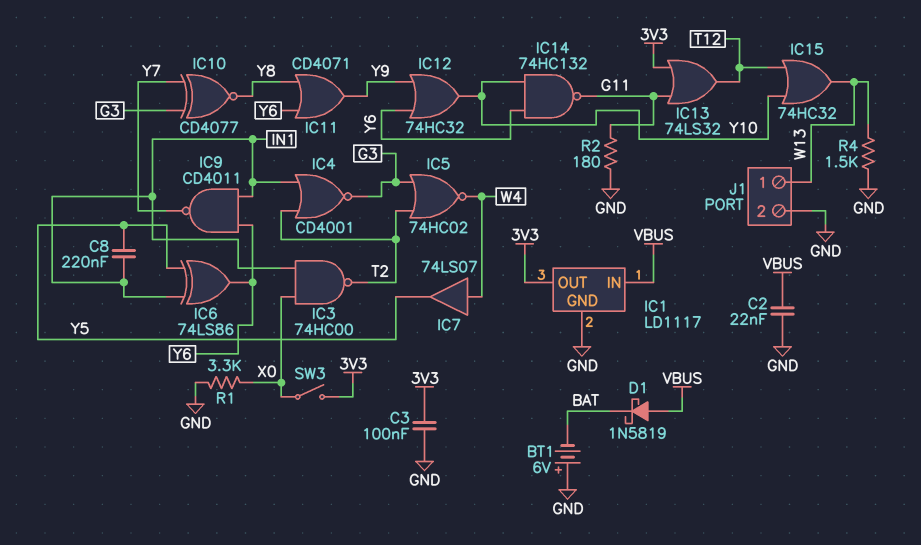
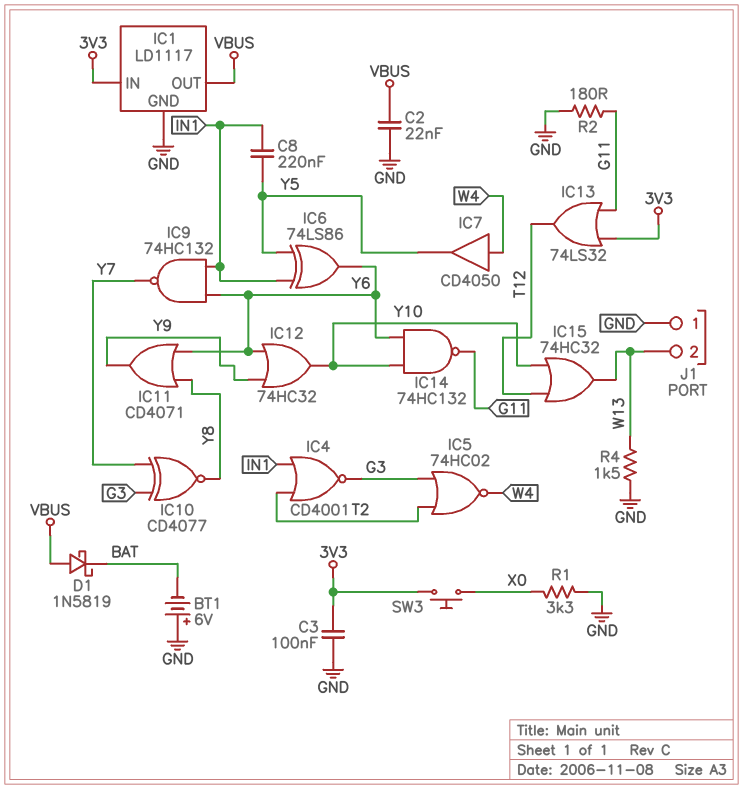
IC1 pin IN: VBUS -> 3V3
IC1 pin OUT: 3V3 -> VBUS
IC3: NAND 74HC00 (in IN1, in X0, out T2) -> none
IC7: buffer 74LS07 (in W4, out Y5) -> buffer CD4050 (in W4, out Y5)
IC9: NAND CD4011 (in IN1, in Y6, out Y7) -> NAND 74HC132 (in IN1, in Y6, out Y7)
J1 pin 1: W13 -> GND
J1 pin 2: GND -> W13
SW3: switch (3V3, X0) -> button (3V3, X0)

